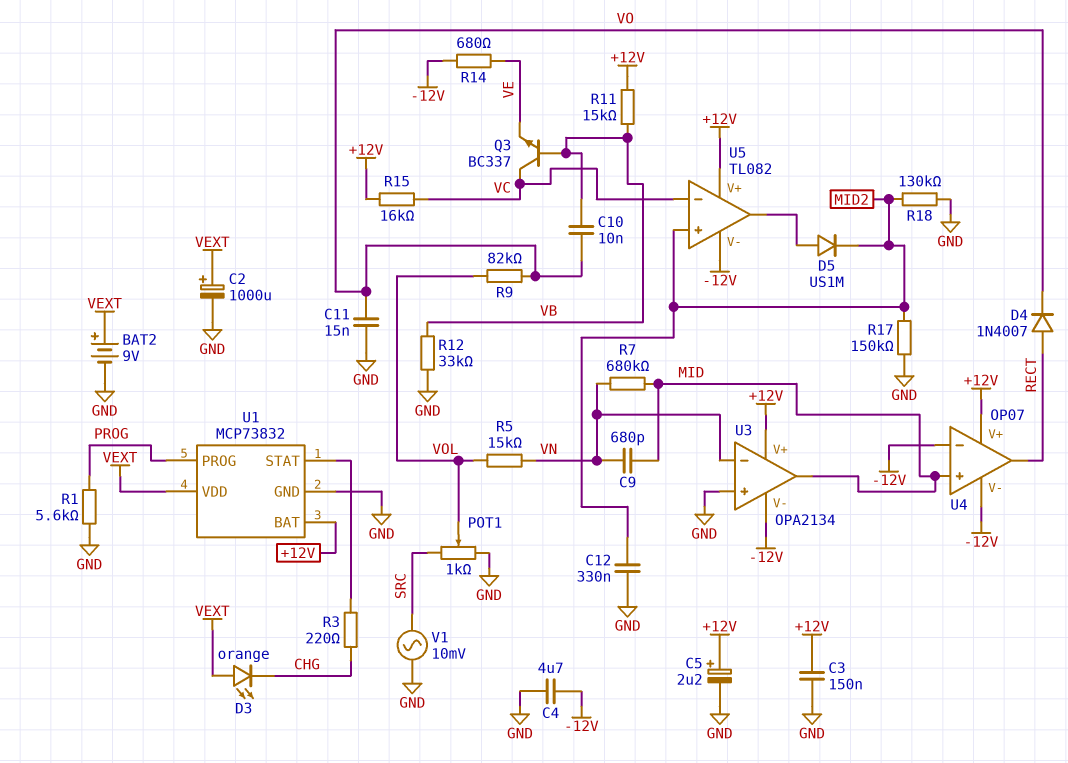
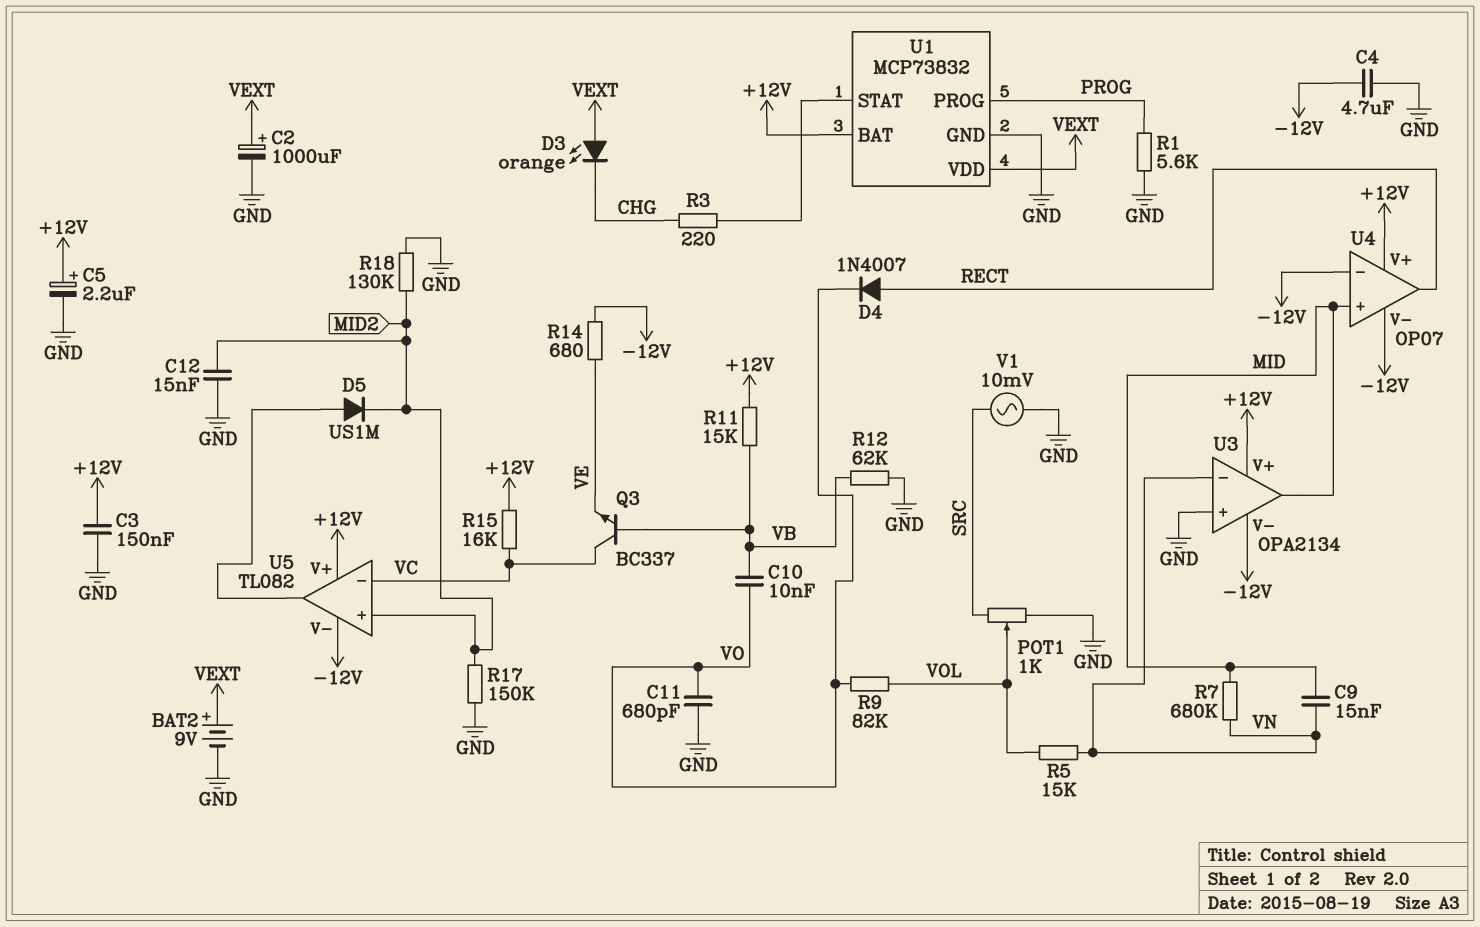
C9: 680pF (MID, VN) -> 15nF (MID, VN)
C11: 15nF (GND, VO) -> 680pF (GND, VO)
C12: 330nF (GND, MID2) -> 15nF (GND, MID2)
R12: 33k (GND, VB) -> 62k (GND, VB)

